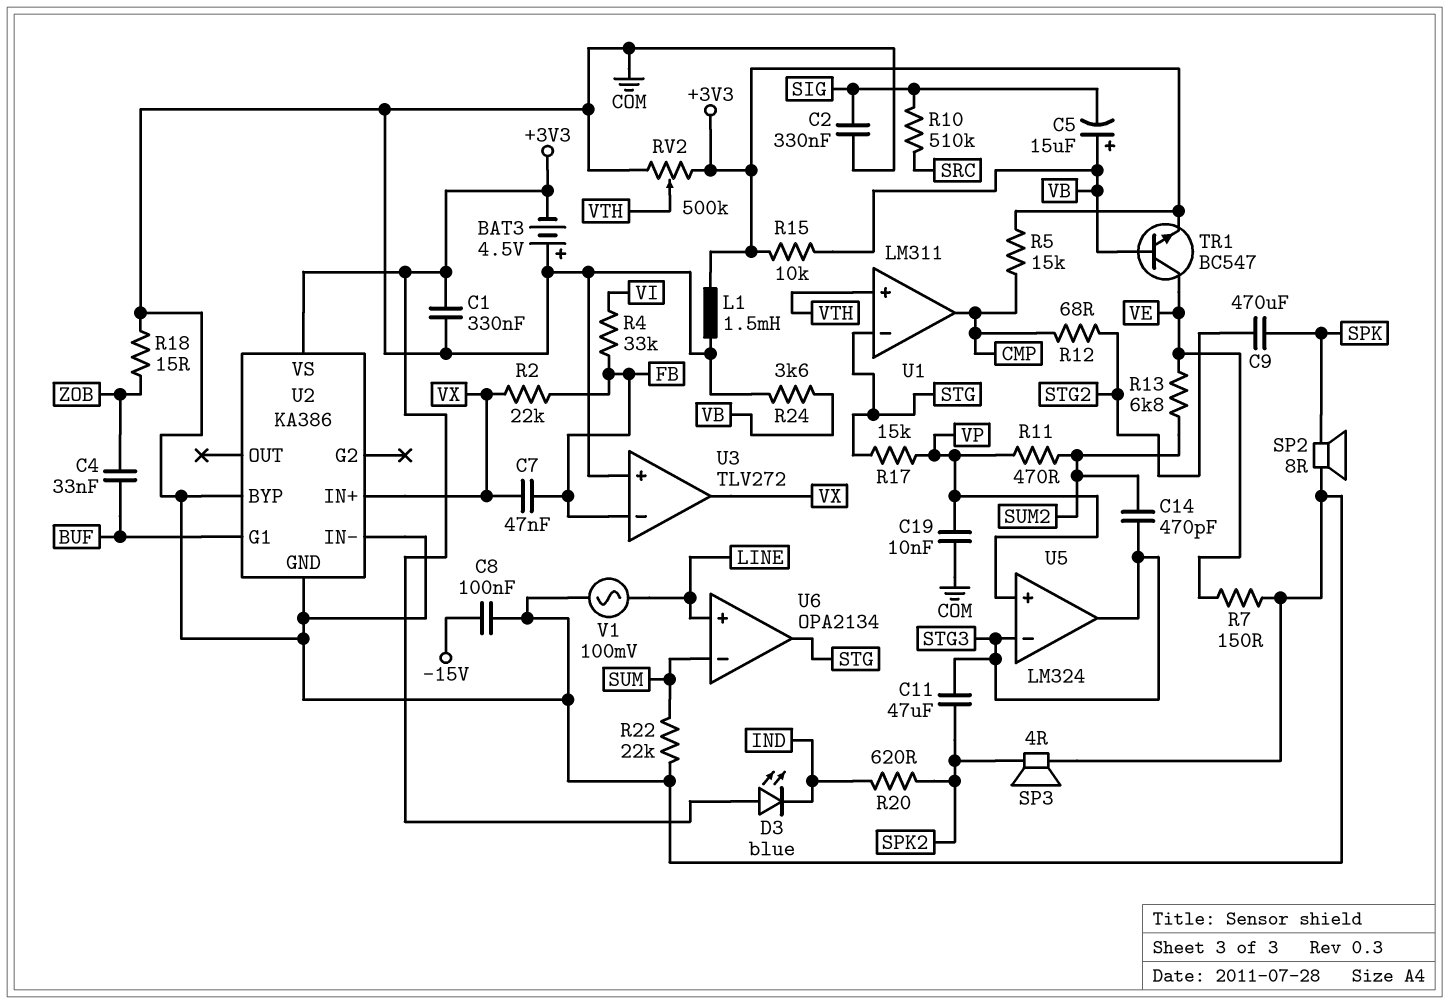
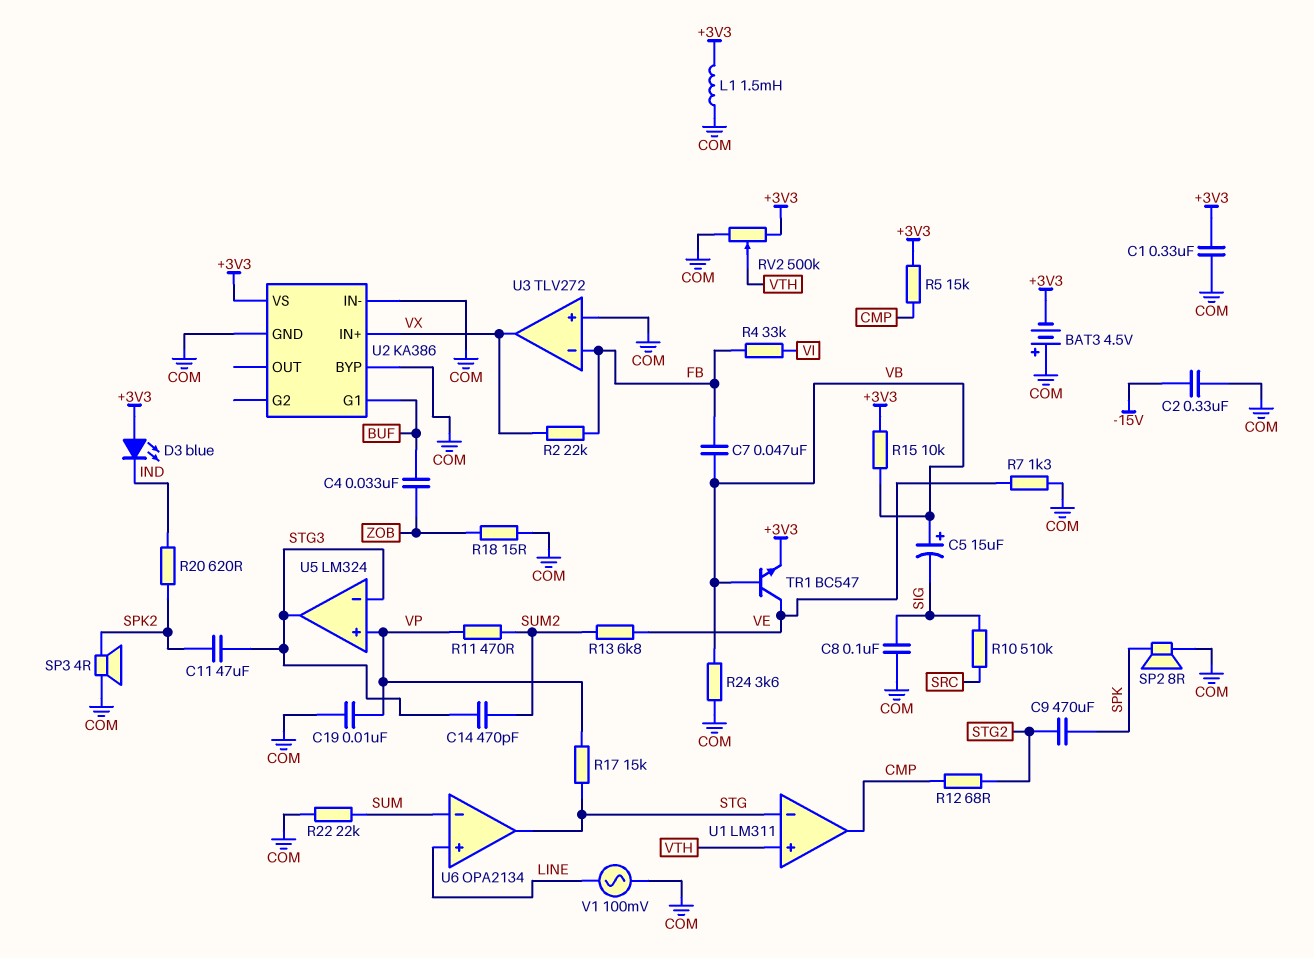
C2: 330nF (COM, SIG) -> 330nF (-15V, COM)
C7: 47nF (FB, VX) -> 47nF (FB, VB)
C8: 100nF (-15V, COM) -> 100nF (COM, SIG)
R7: 150 (COM, VE) -> 1.3k (COM, VE)

